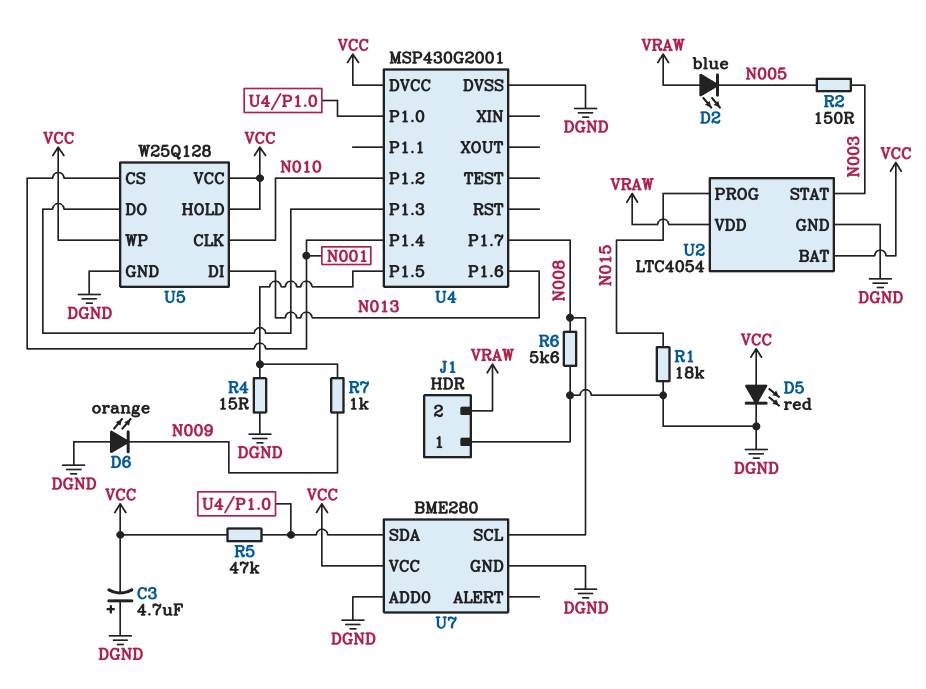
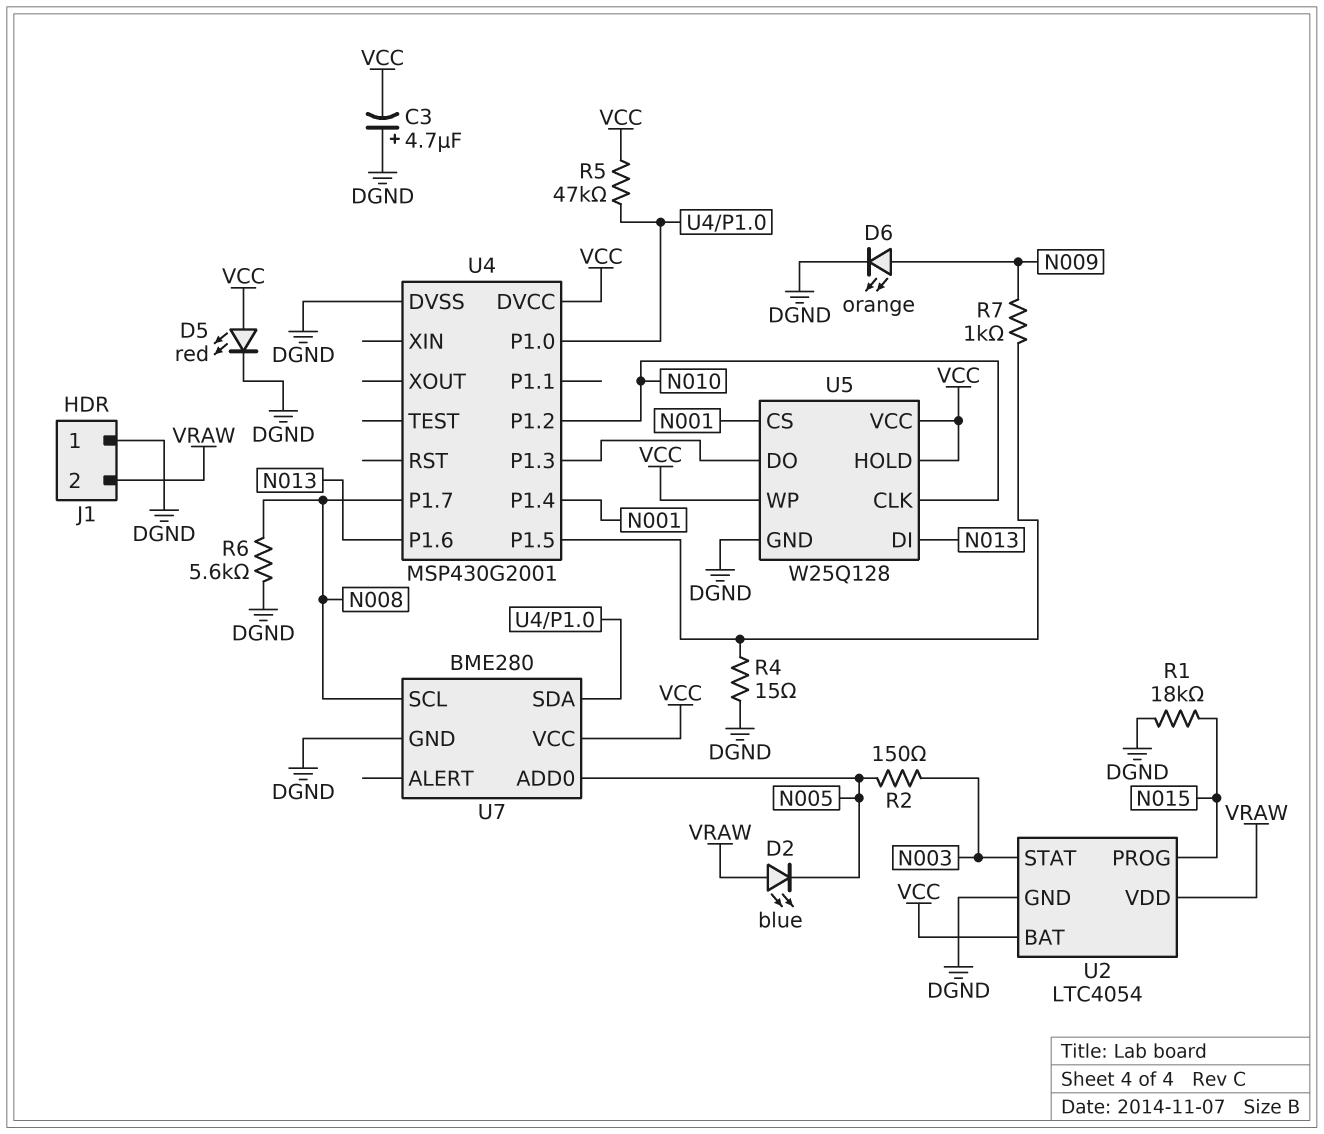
D6: LED orange (A DGND, K N009) -> LED orange (A N009, K DGND)
U7 pin ADD0: DGND -> N005

